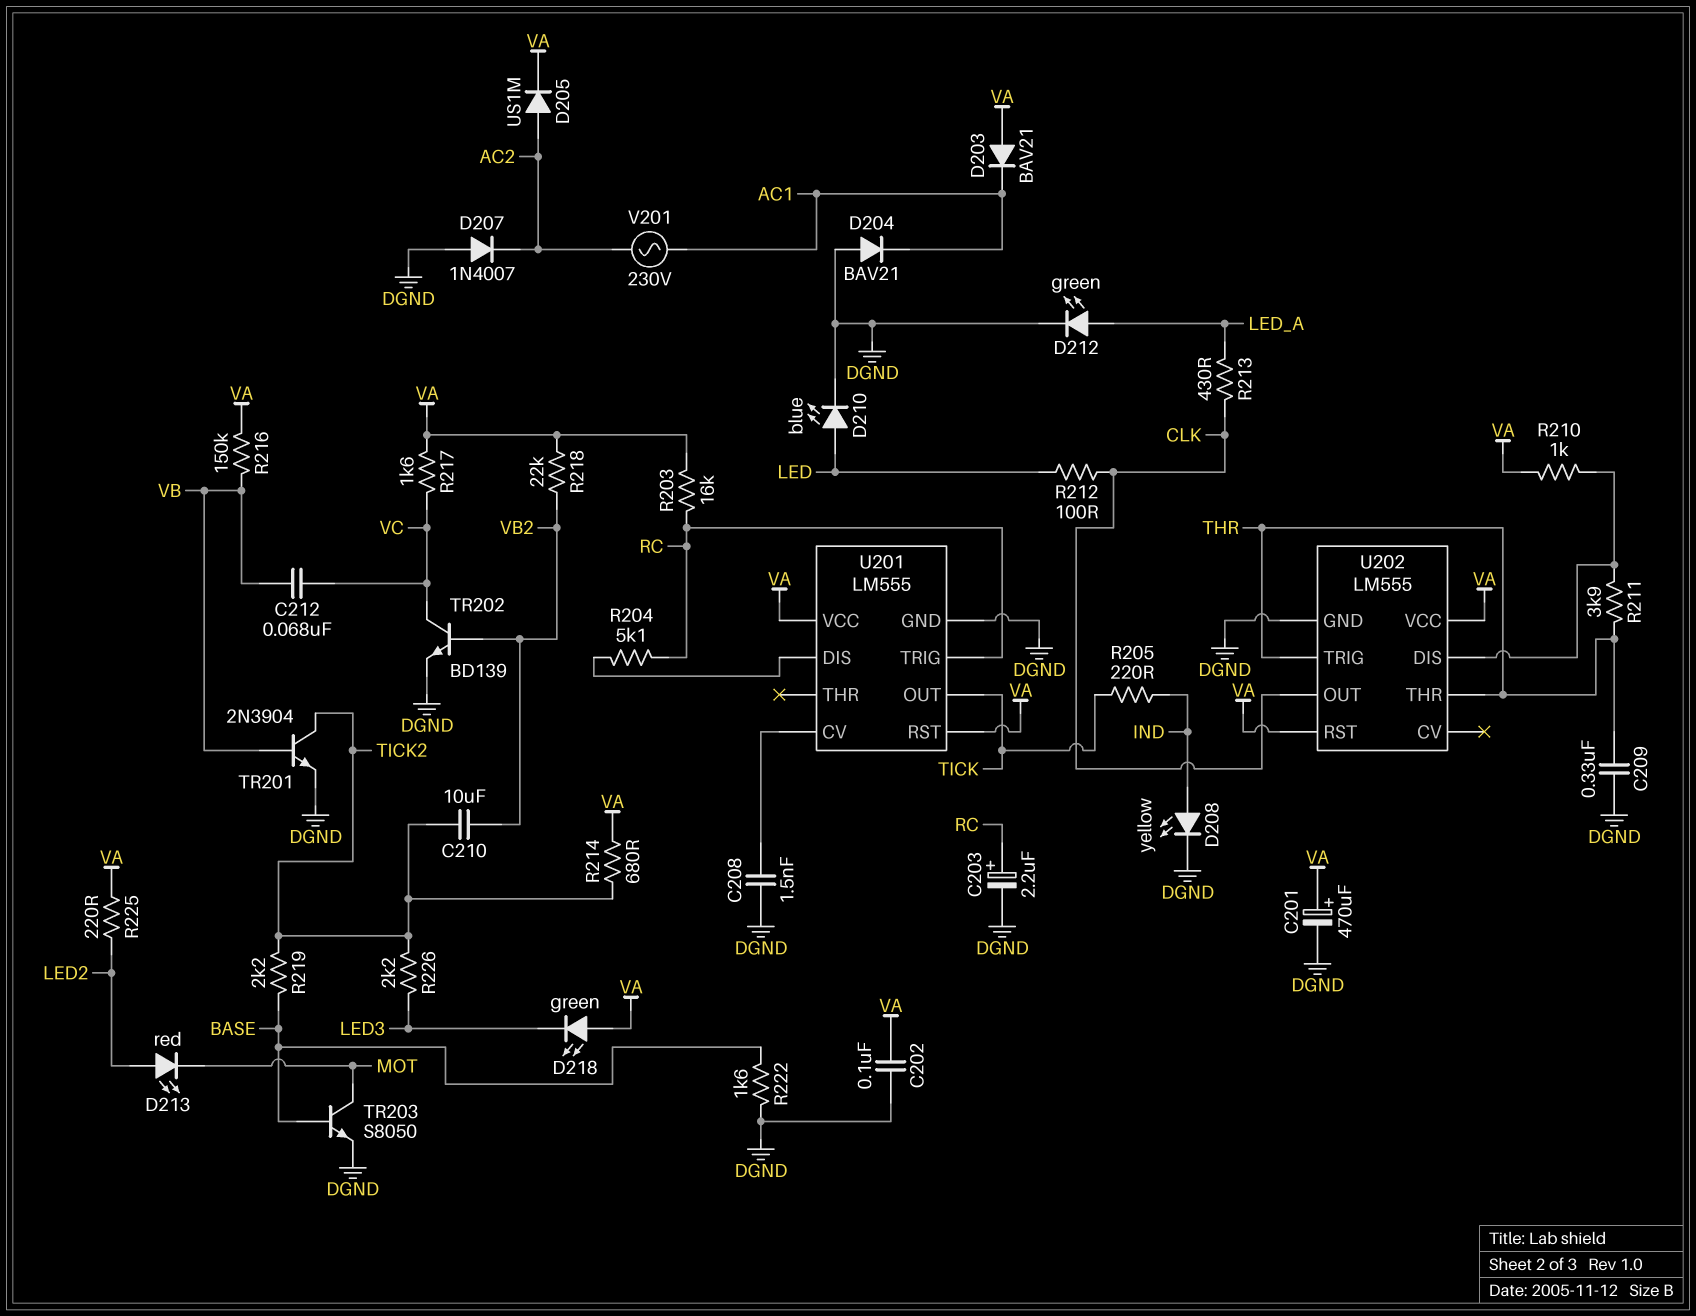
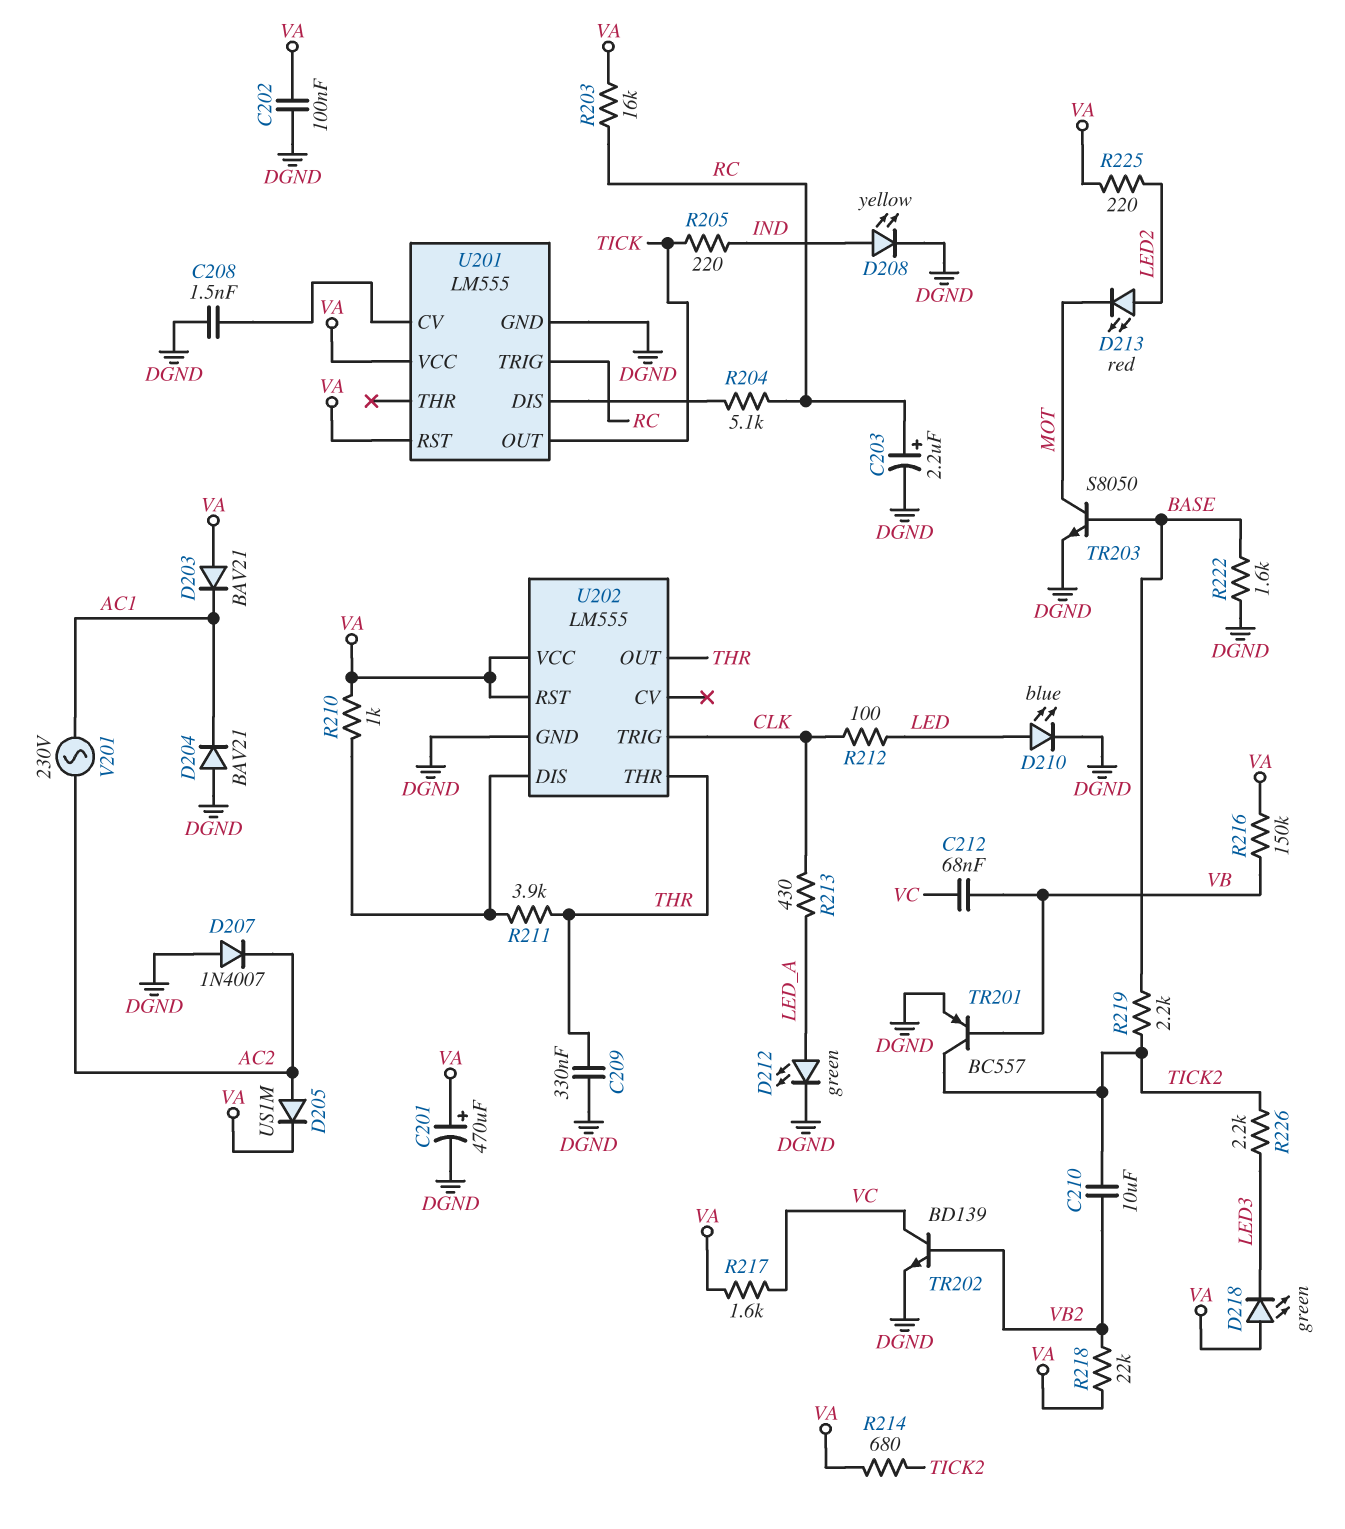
TR201: NPN 2N3904 (B VB, C TICK2, E DGND) -> PNP BC557 (B VB, C TICK2, E DGND)
U202 pin OUT: CLK -> THR
U202 pin TRIG: THR -> CLK

